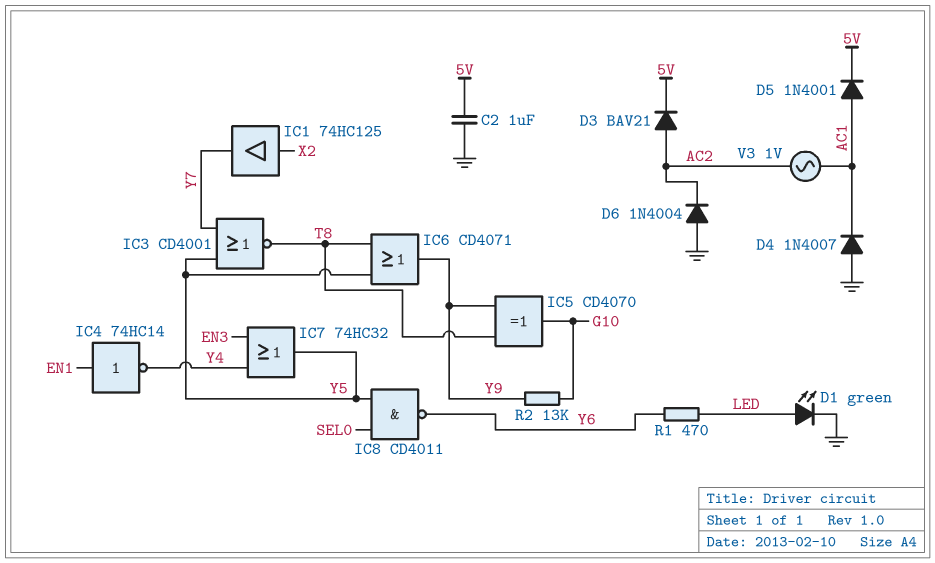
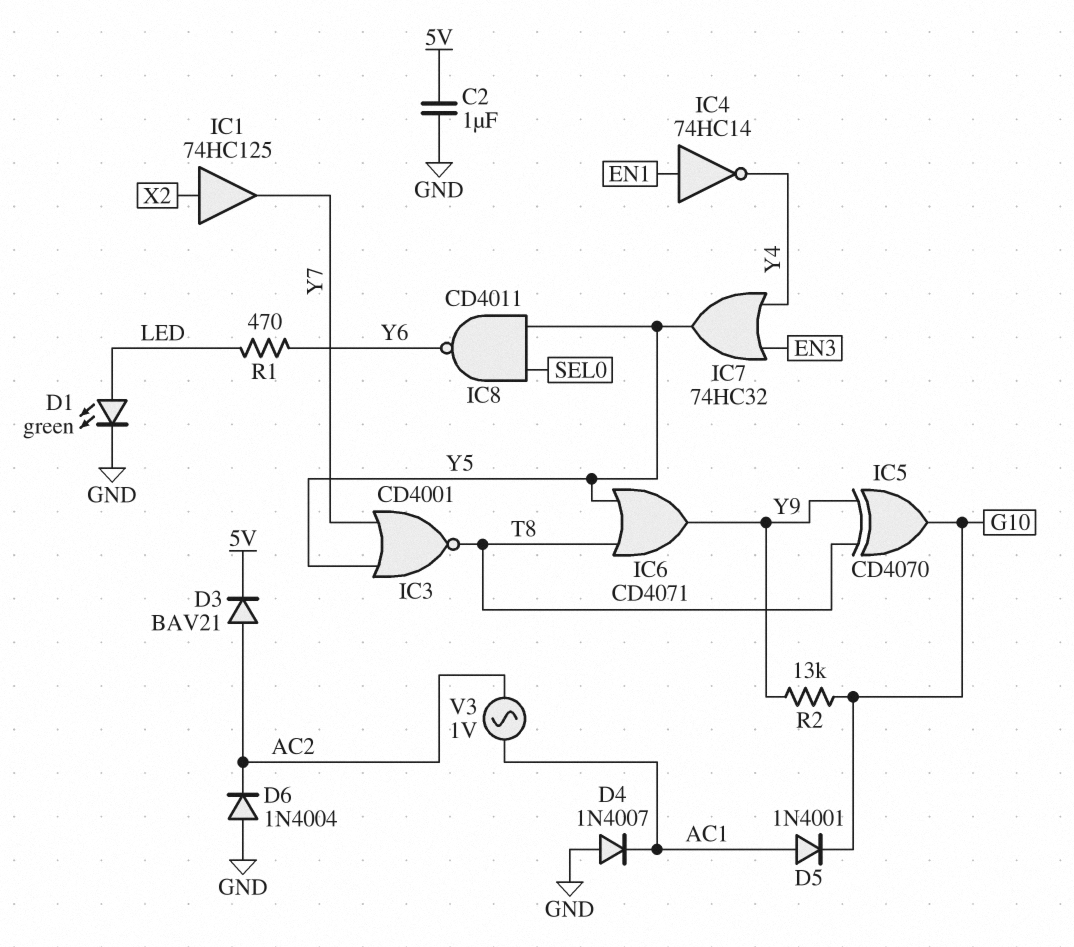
D5: diode 1N4001 (A AC1, K 5V) -> diode 1N4001 (A AC1, K G10)

